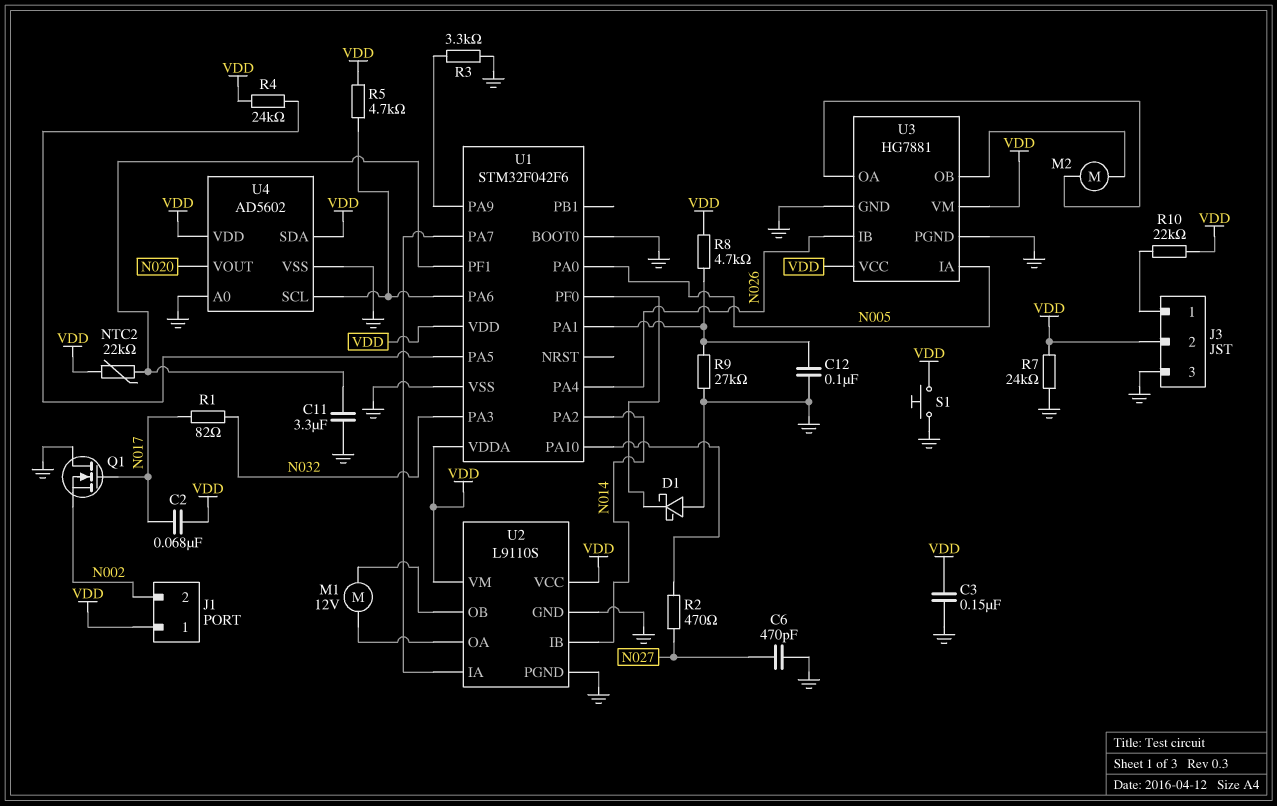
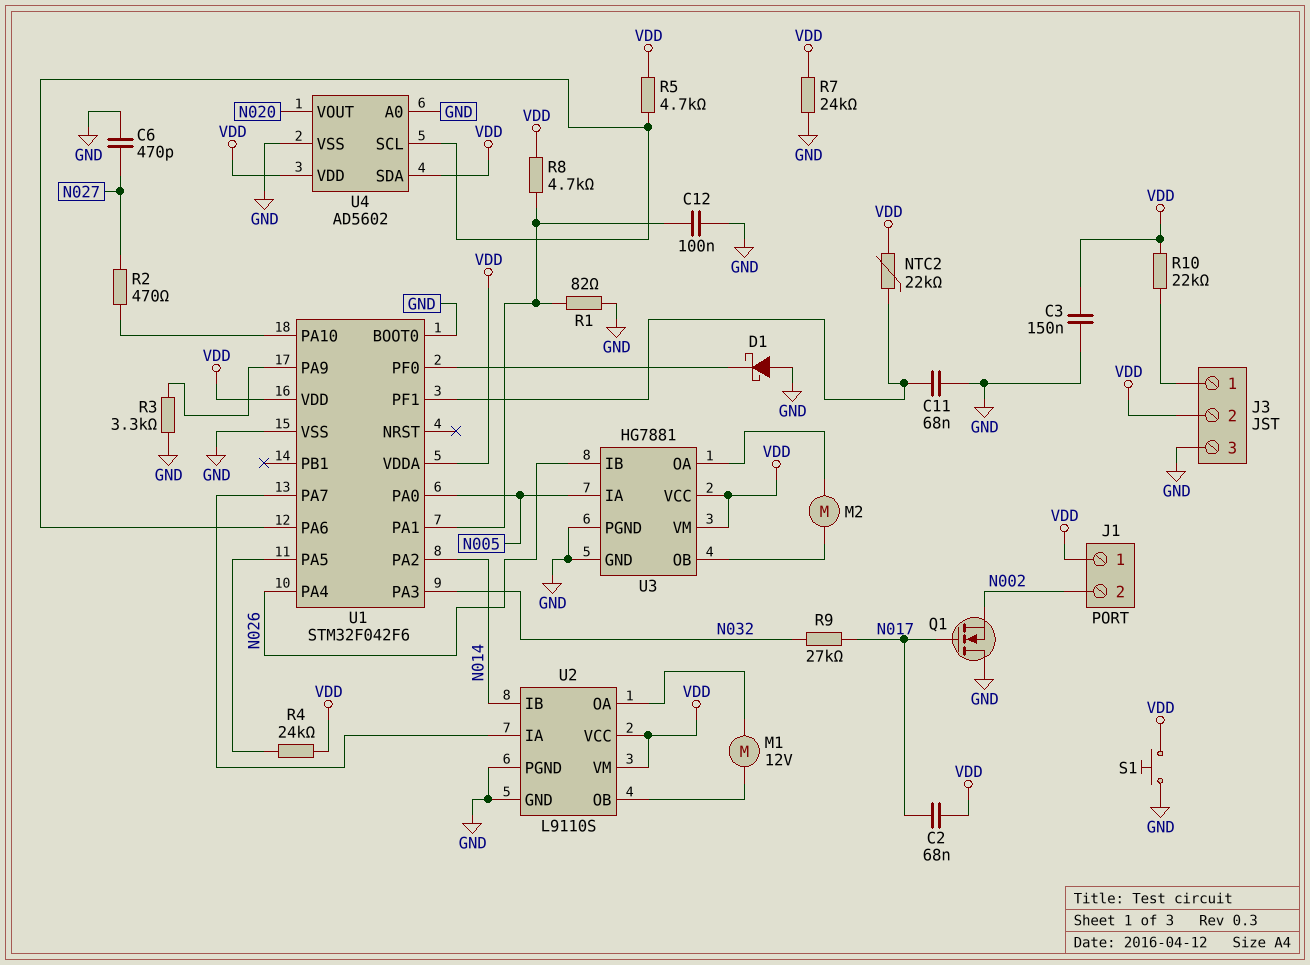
C11: 3.3uF (GND, U1/PF1) -> 68nF (GND, U1/PF1)
R1: 82 (N017, N032) -> 82 (GND, U1/PA1)
R9: 27k (GND, U1/PA1) -> 27k (N017, N032)

